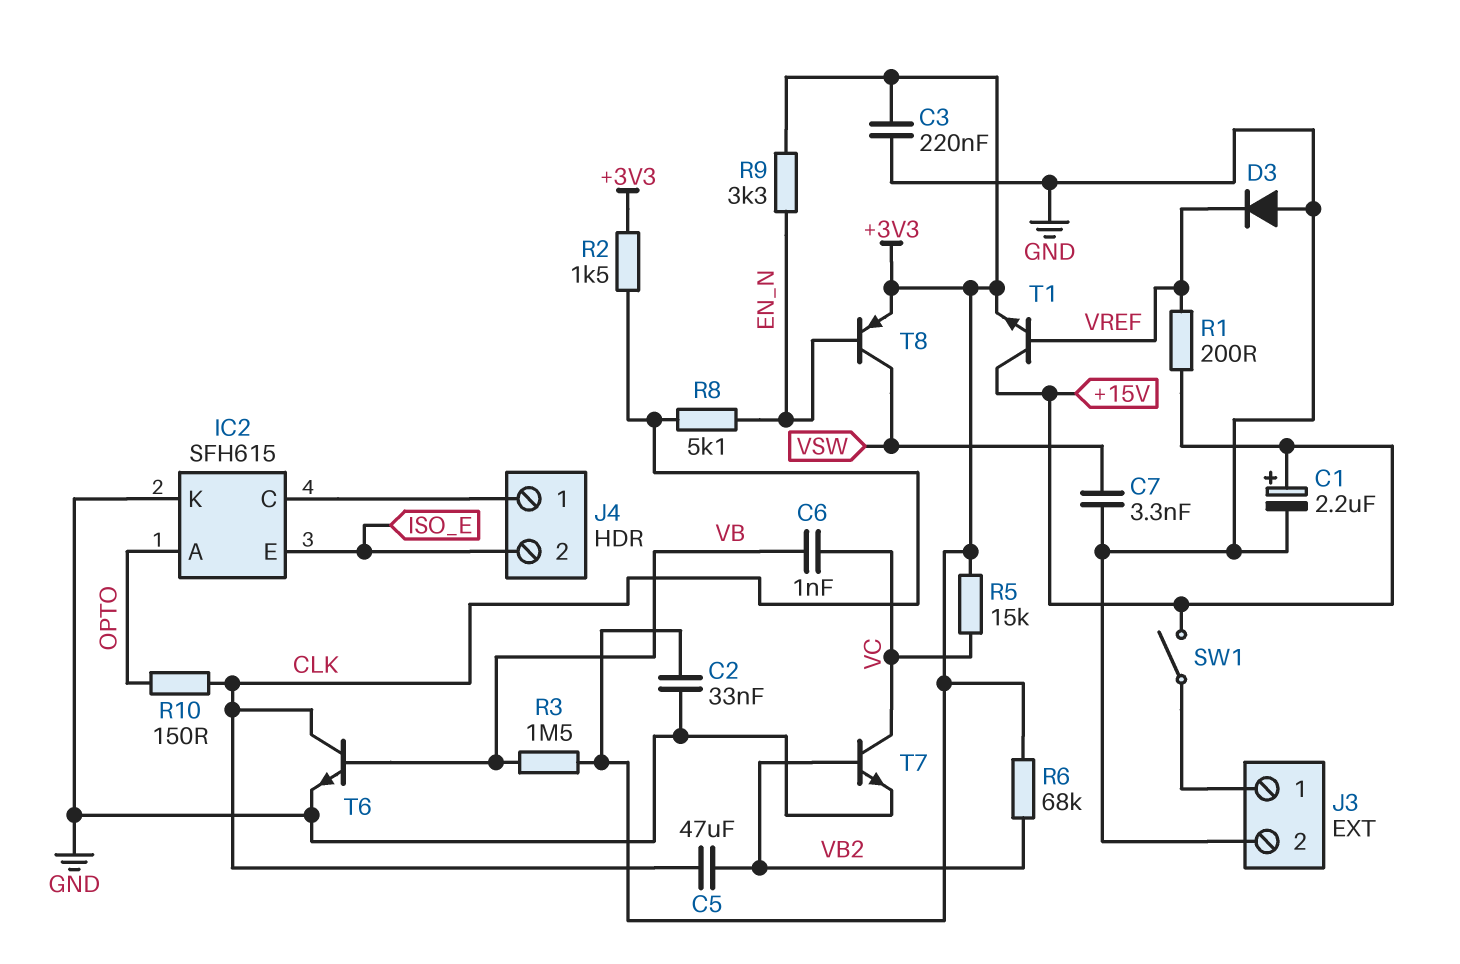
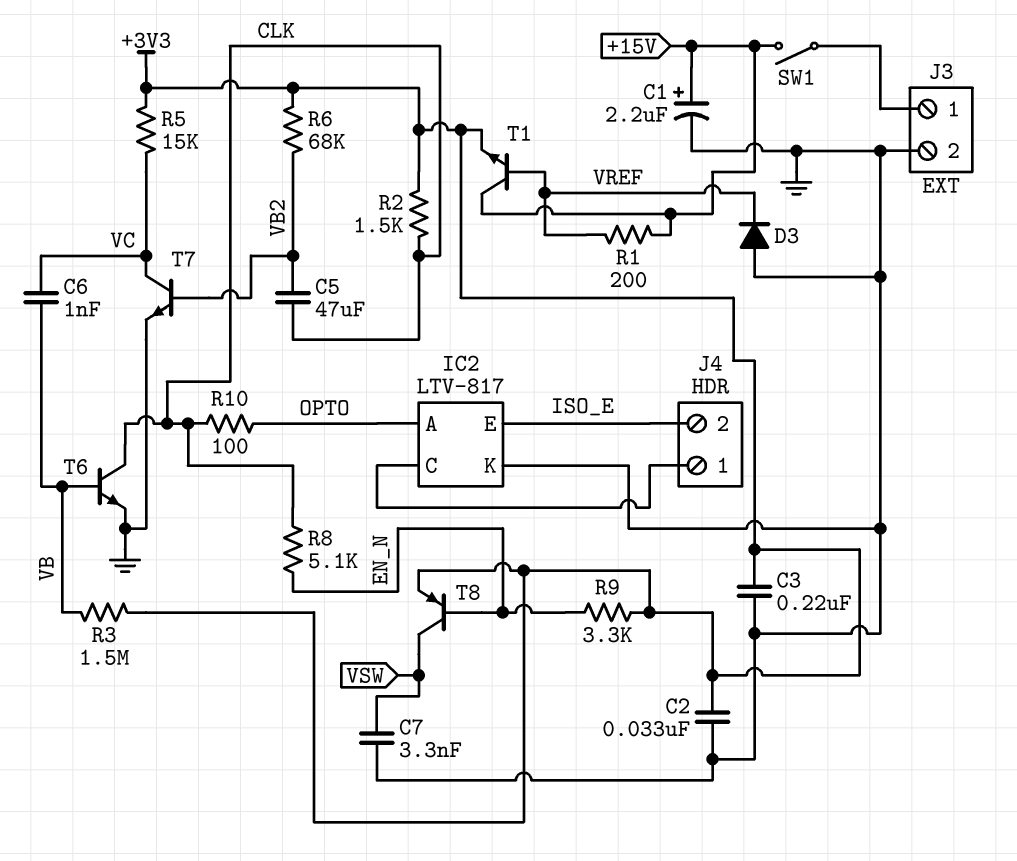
IC2: SFH615 -> LTV-817
R10: 150 (CLK, OPTO) -> 100 (CLK, OPTO)

